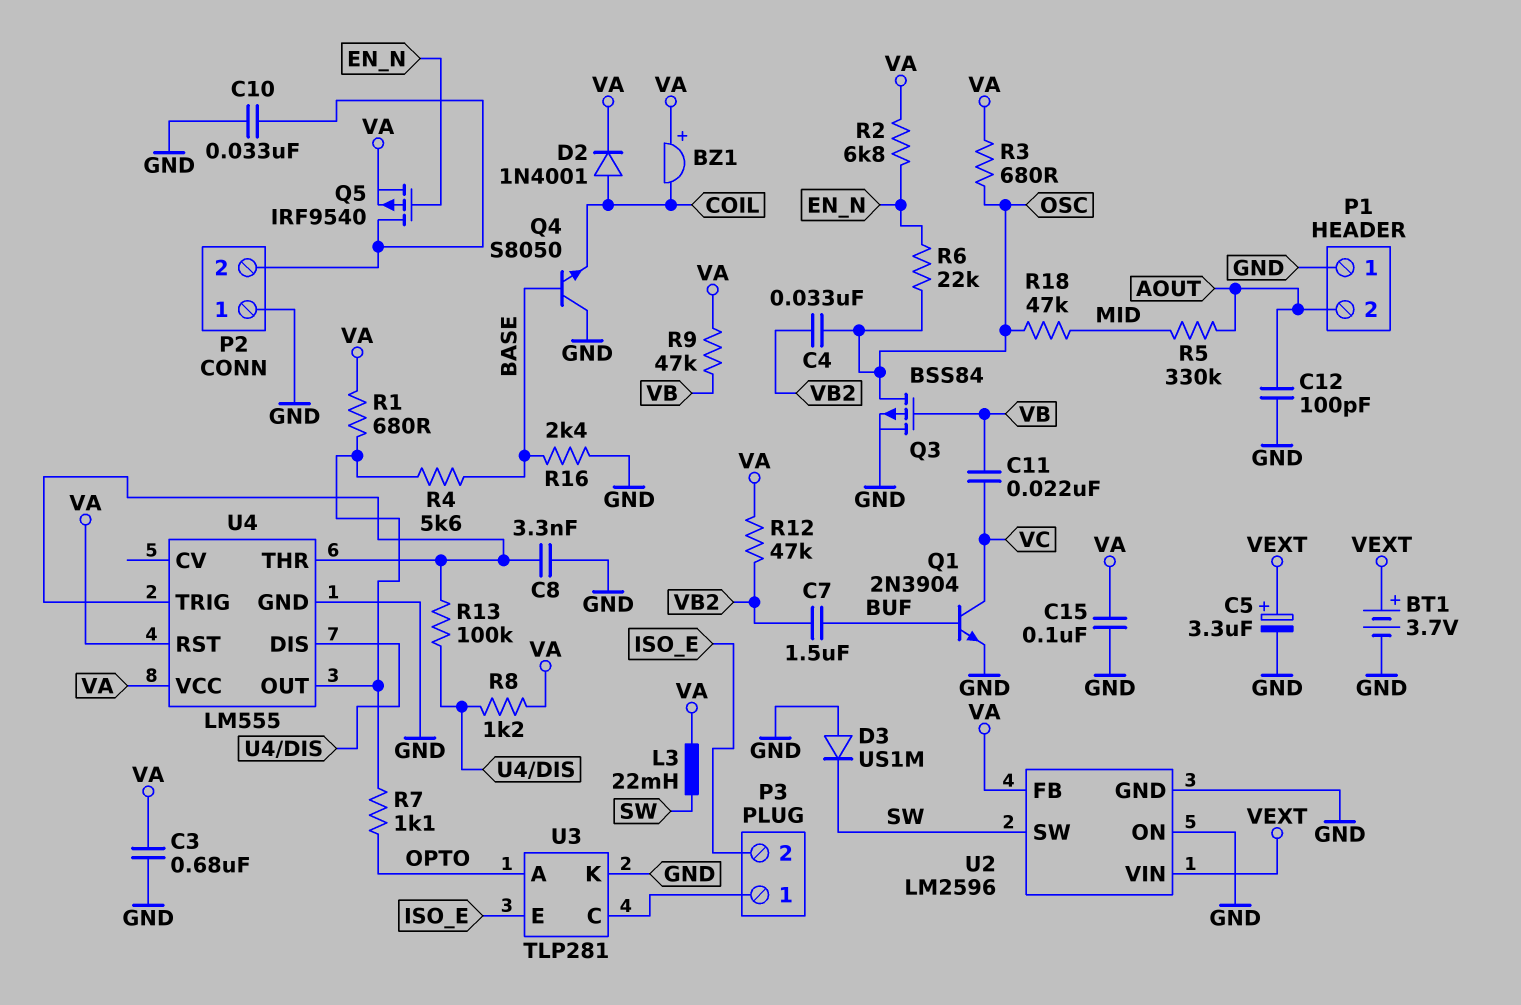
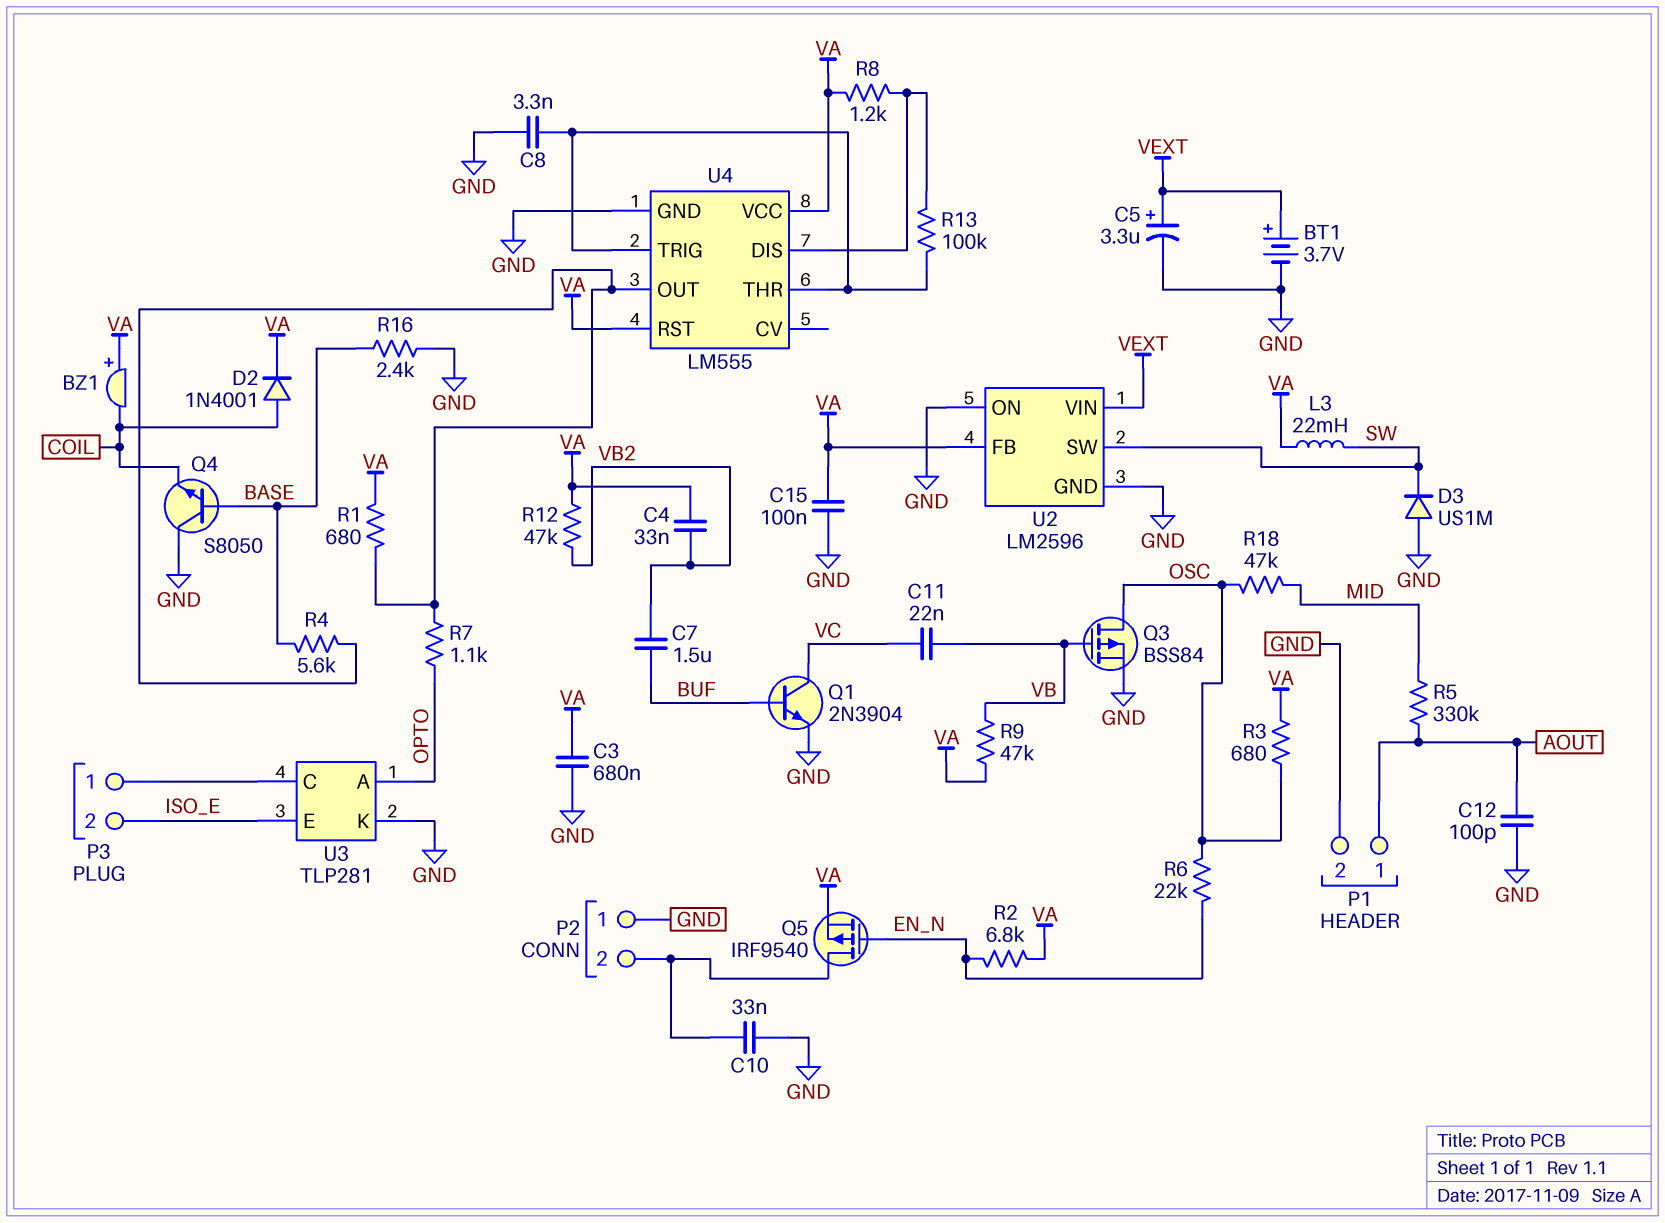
C4: 33nF (OSC, VB2) -> 33nF (VA, VB2)
P1 pin 1: GND -> AOUT
P1 pin 2: AOUT -> GND

